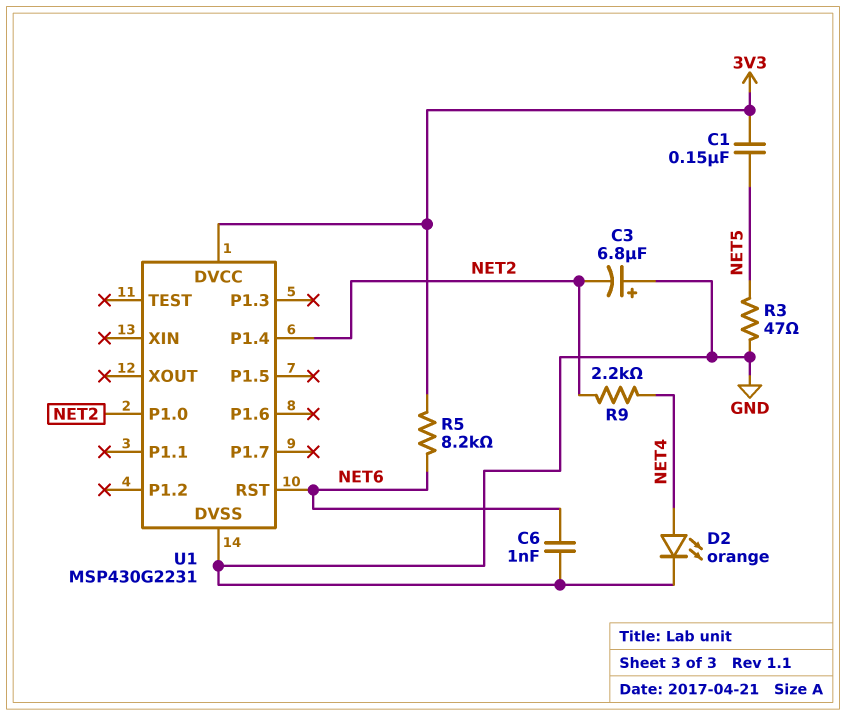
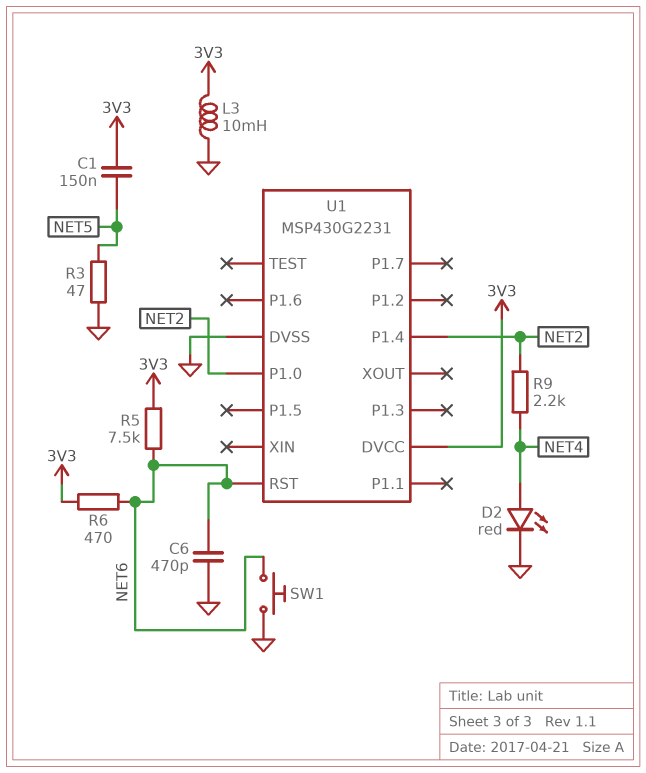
C3: 6.8uF (plus GND, minus NET2) -> none
C6: 1nF (GND, NET6) -> 470pF (GND, NET6)
D2: LED orange (A NET4, K GND) -> LED red (A NET4, K GND)
L3: none -> 10mH (3V3, GND)
R5: 8.2k (3V3, NET6) -> 7.5k (3V3, NET6)
R6: none -> 470 (3V3, NET6)
SW1: none -> button (GND, NET6)

